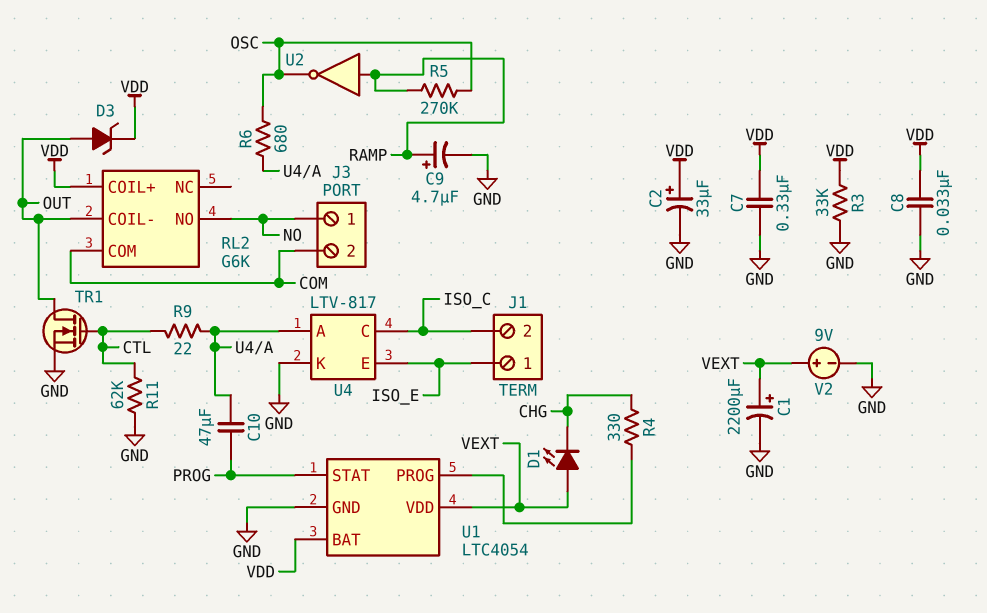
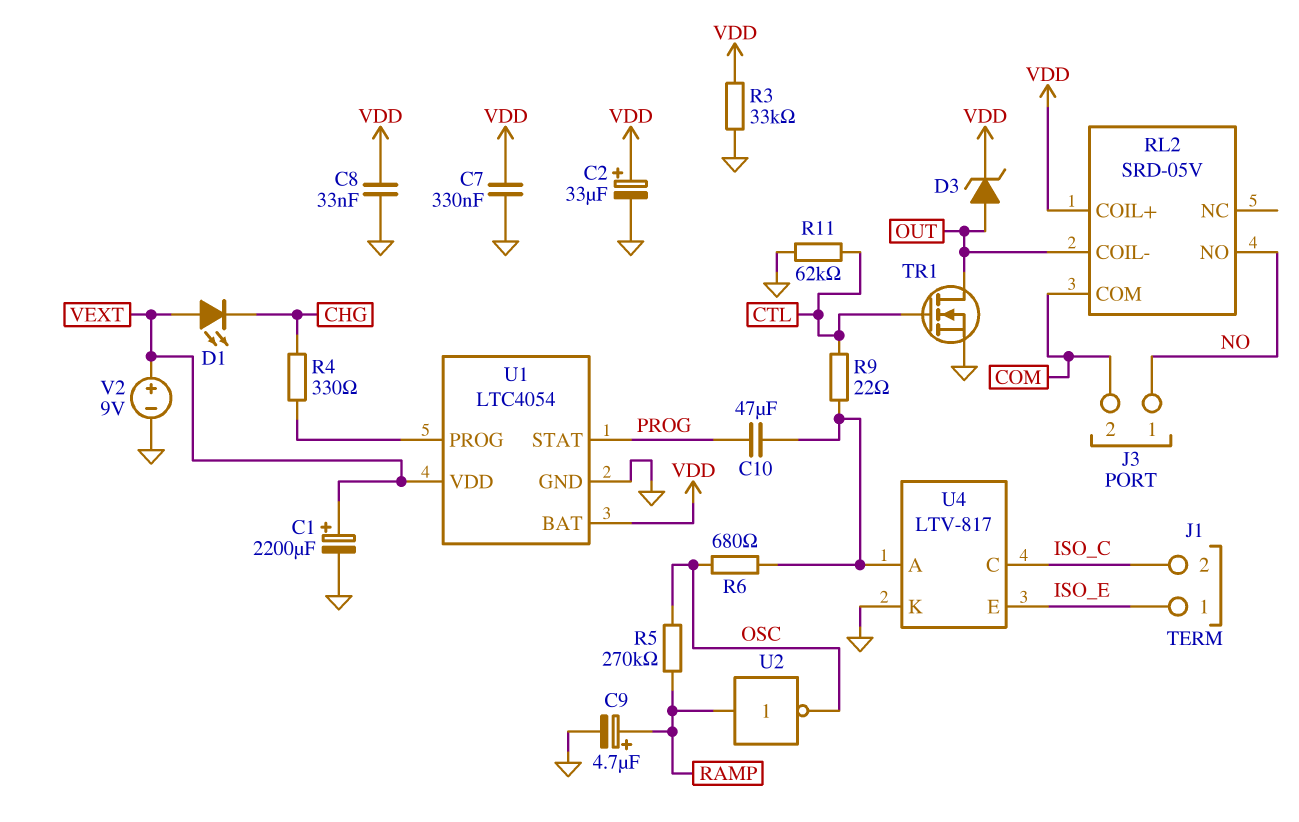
RL2: G6K -> SRD-05V

